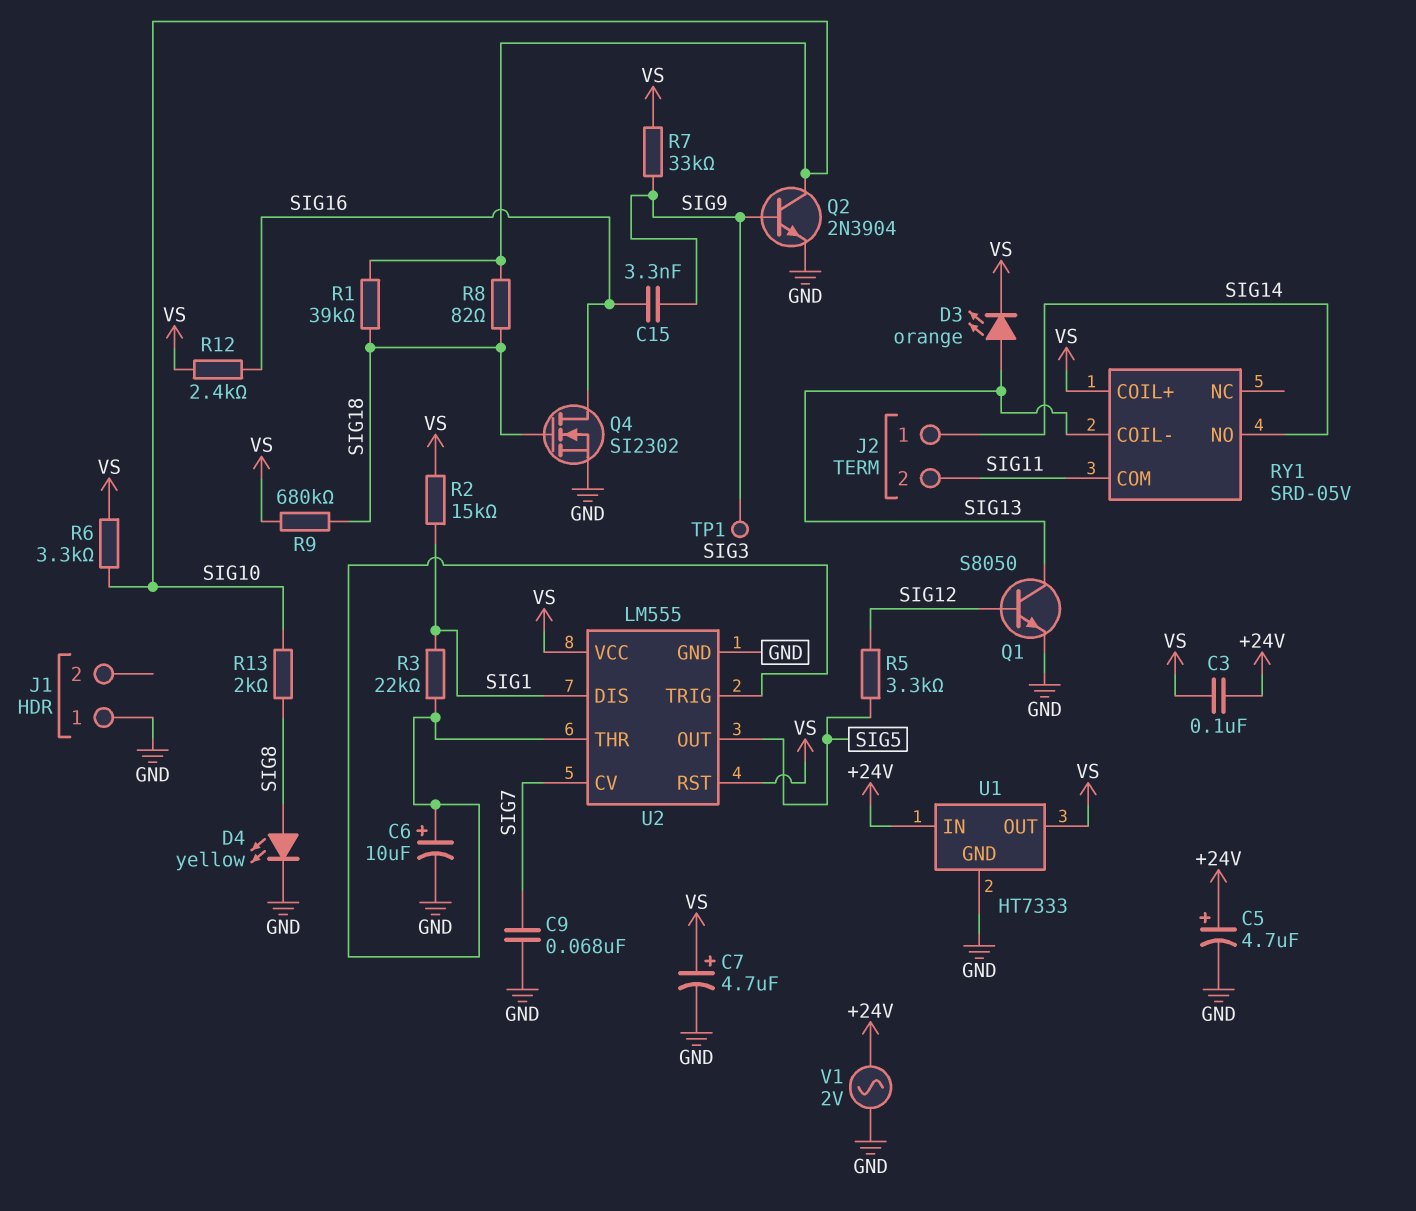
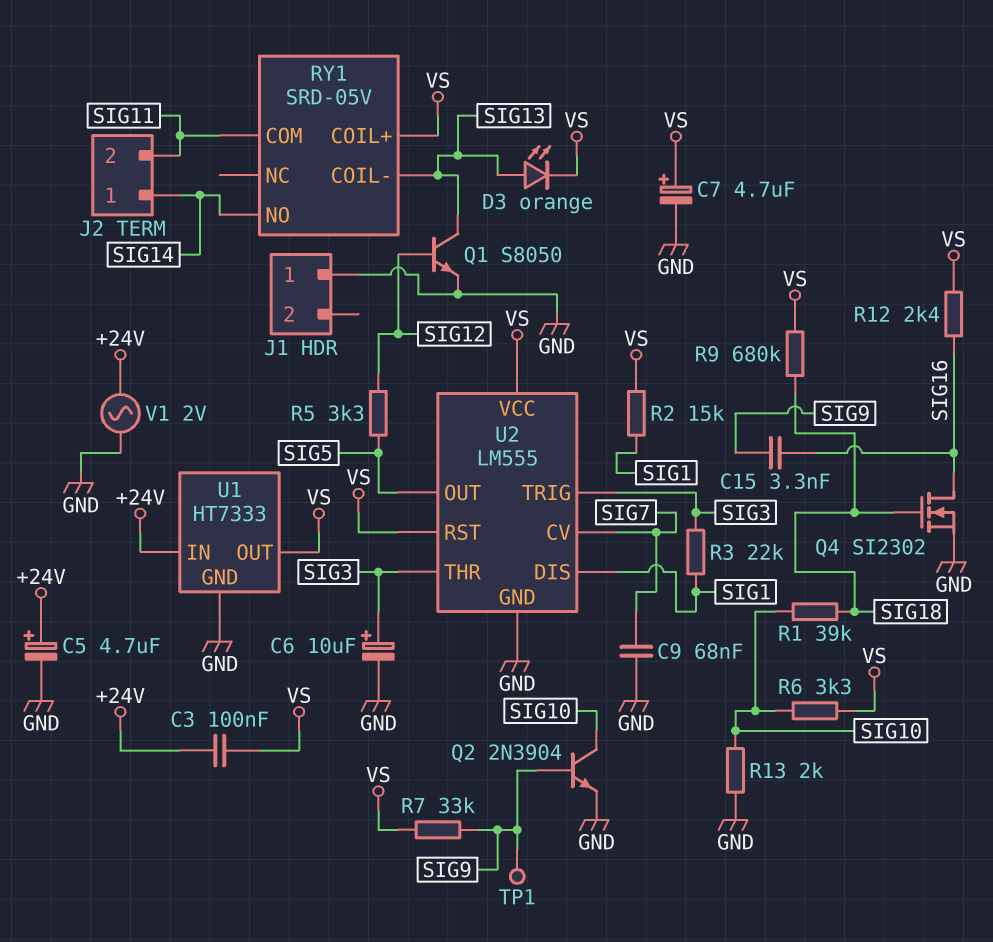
D4: LED yellow (A SIG8, K GND) -> none
R8: 82 (SIG10, SIG18) -> none
R13: 2k (SIG8, SIG10) -> 2k (GND, SIG10)

